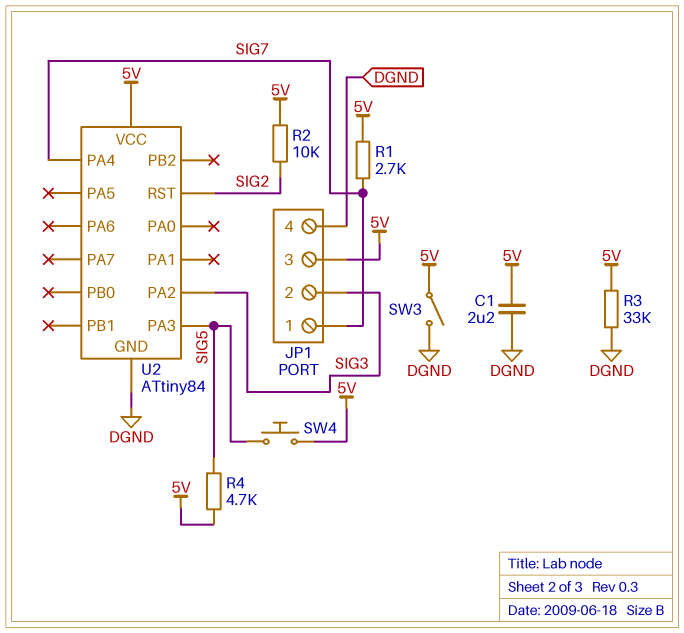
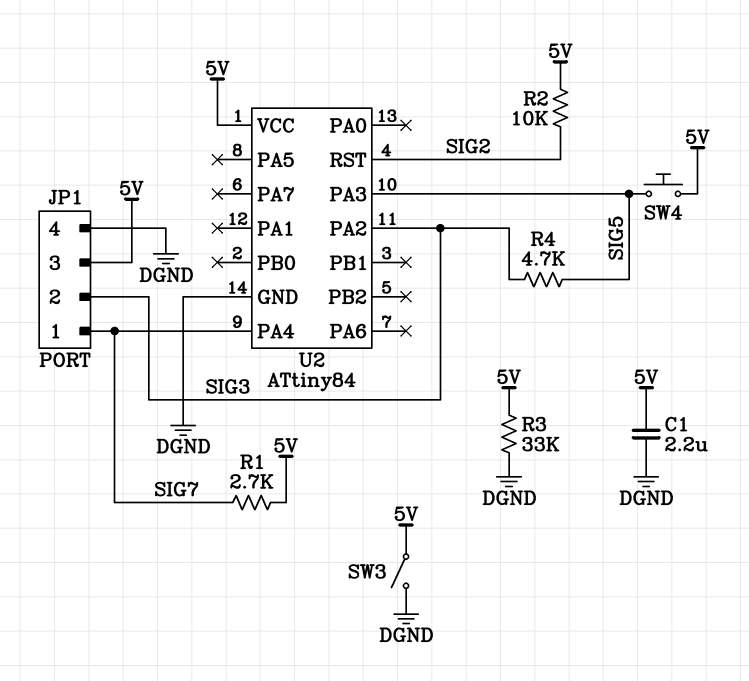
R4: 4.7k (5V, SIG5) -> 4.7k (SIG3, SIG5)

